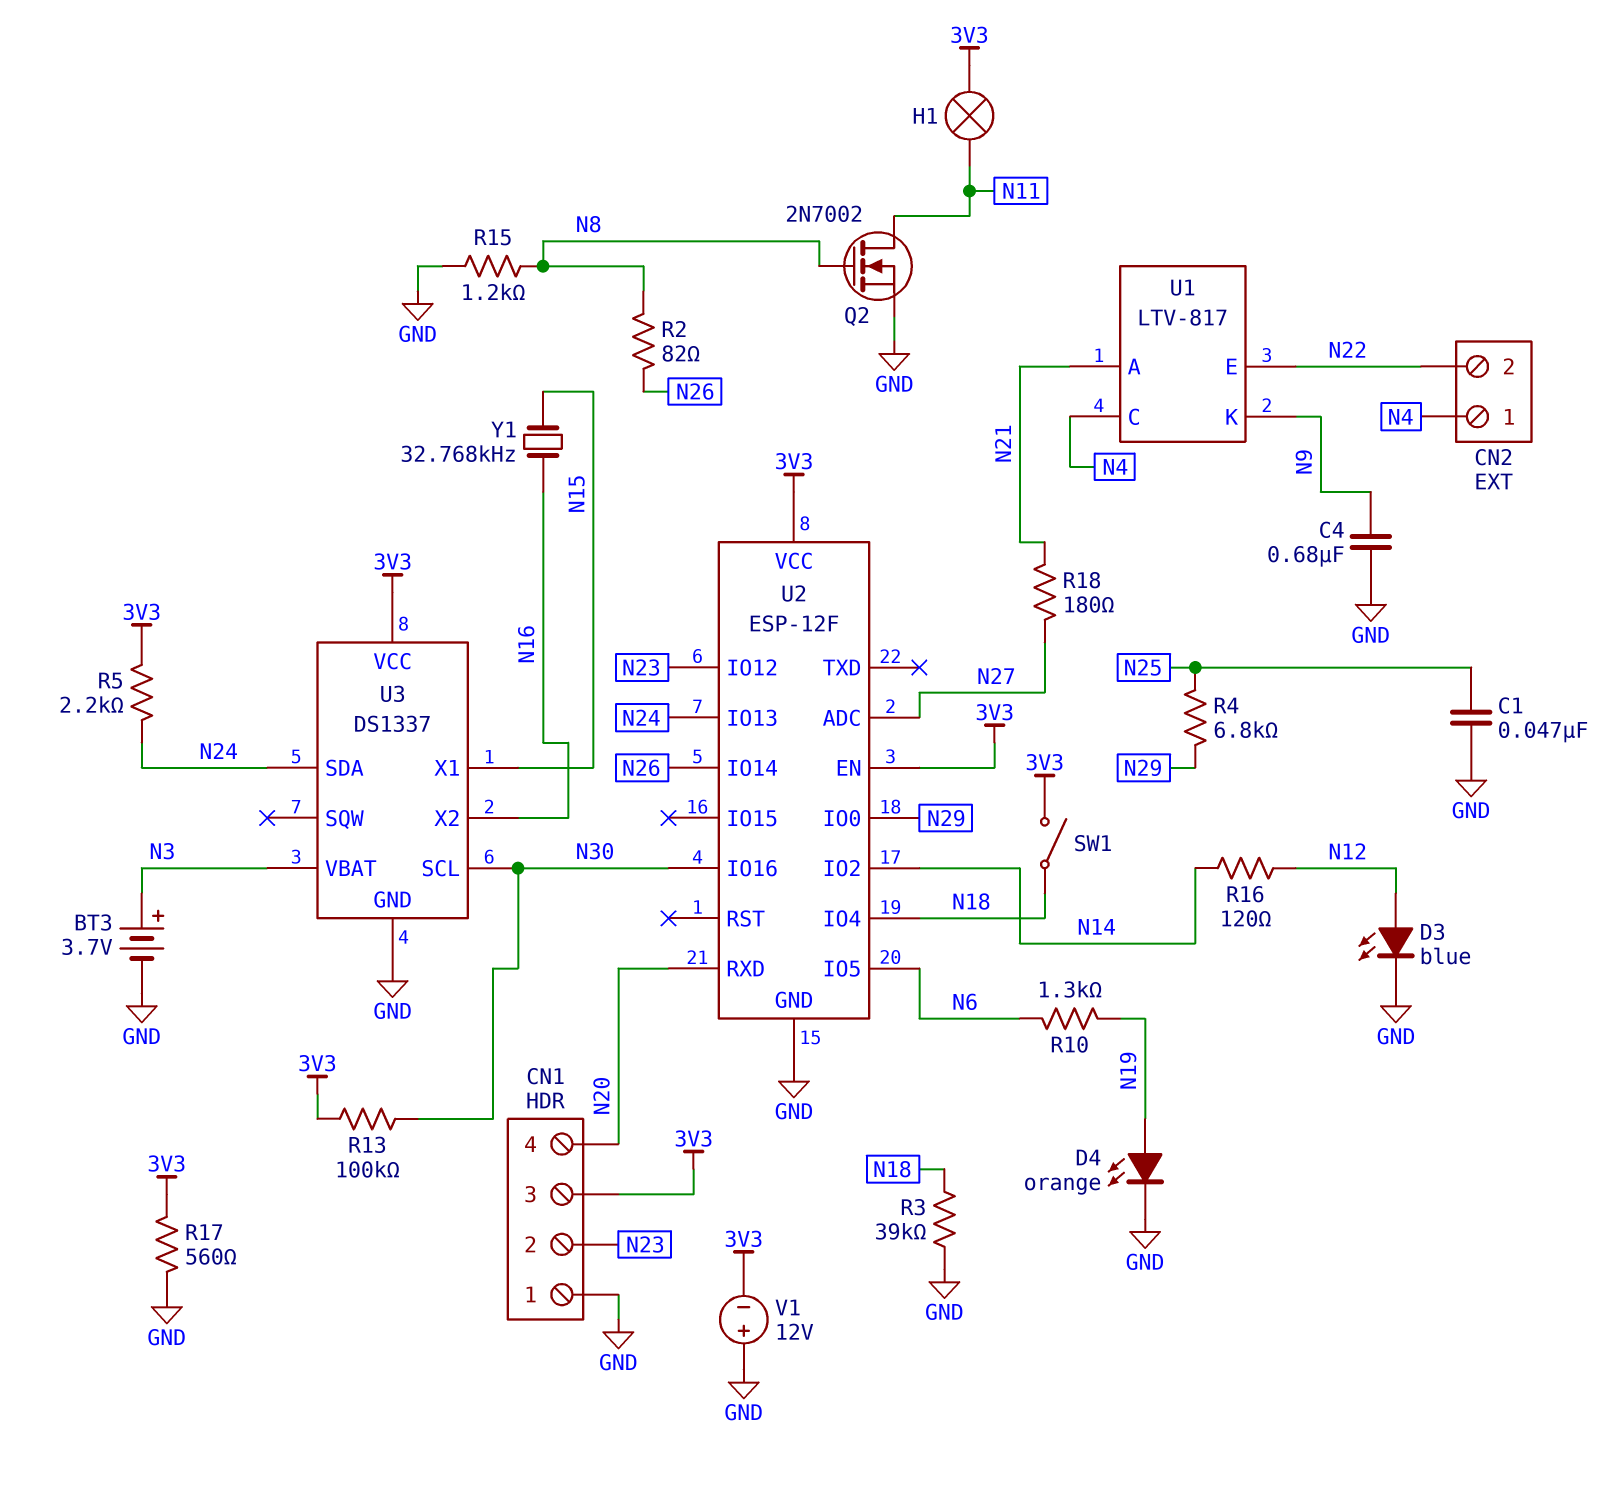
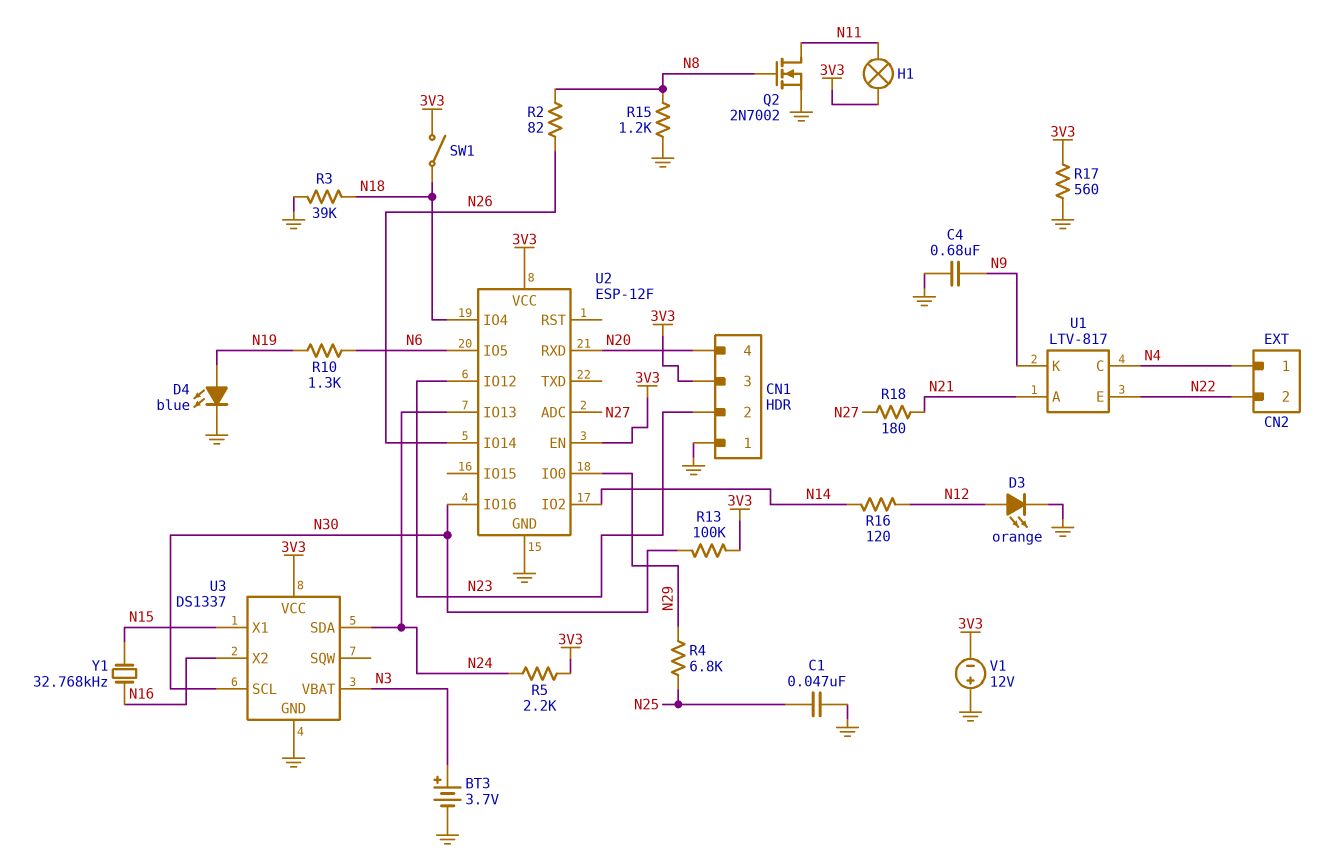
D3: LED blue (A N12, K GND) -> LED orange (A N12, K GND)
D4: LED orange (A N19, K GND) -> LED blue (A N19, K GND)

